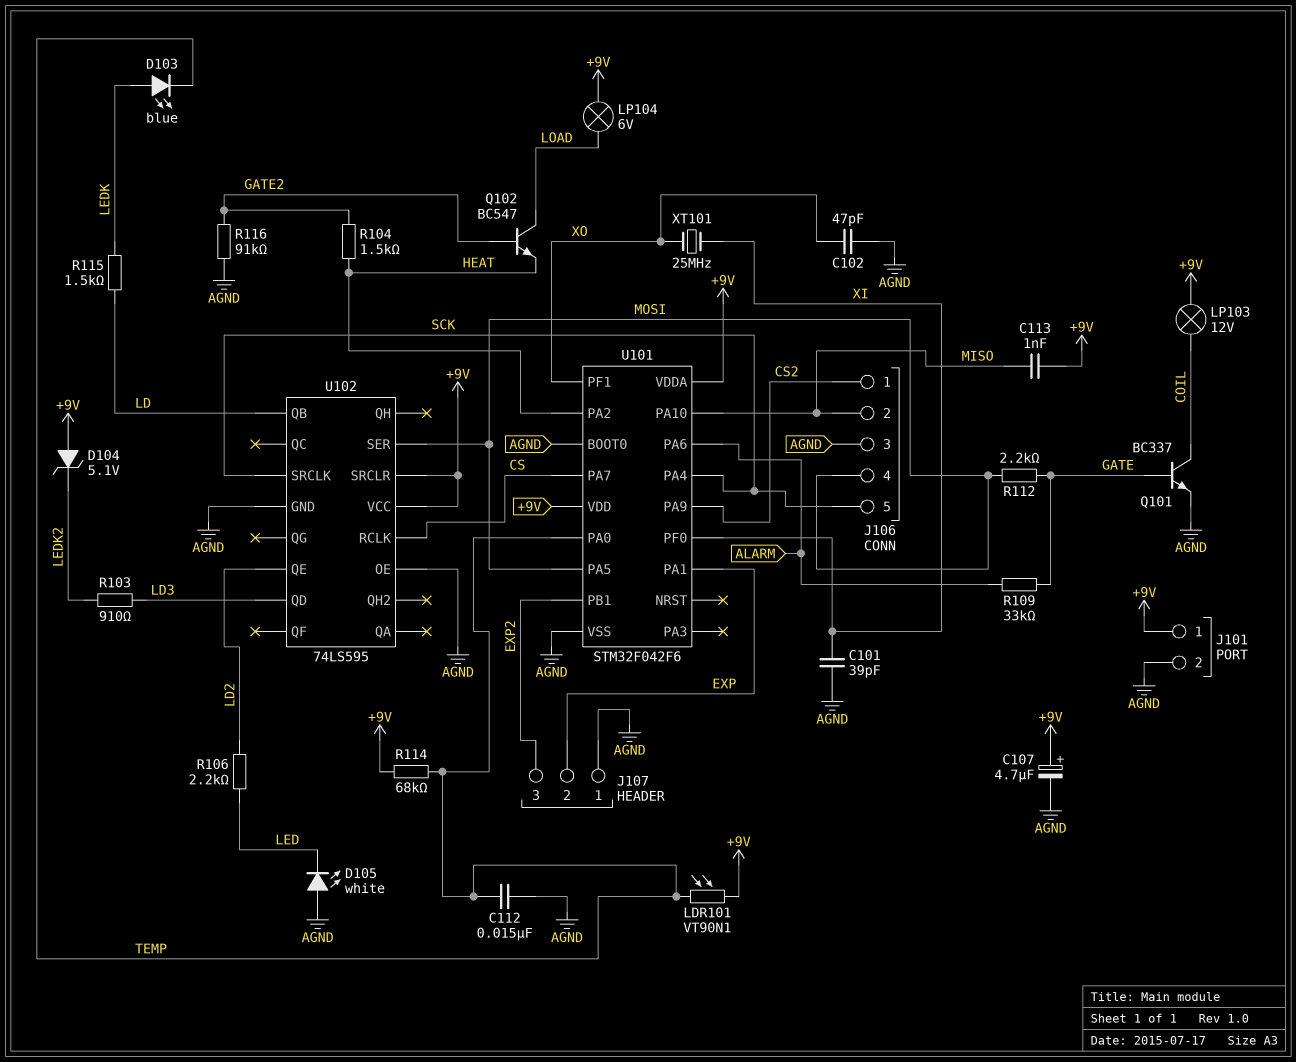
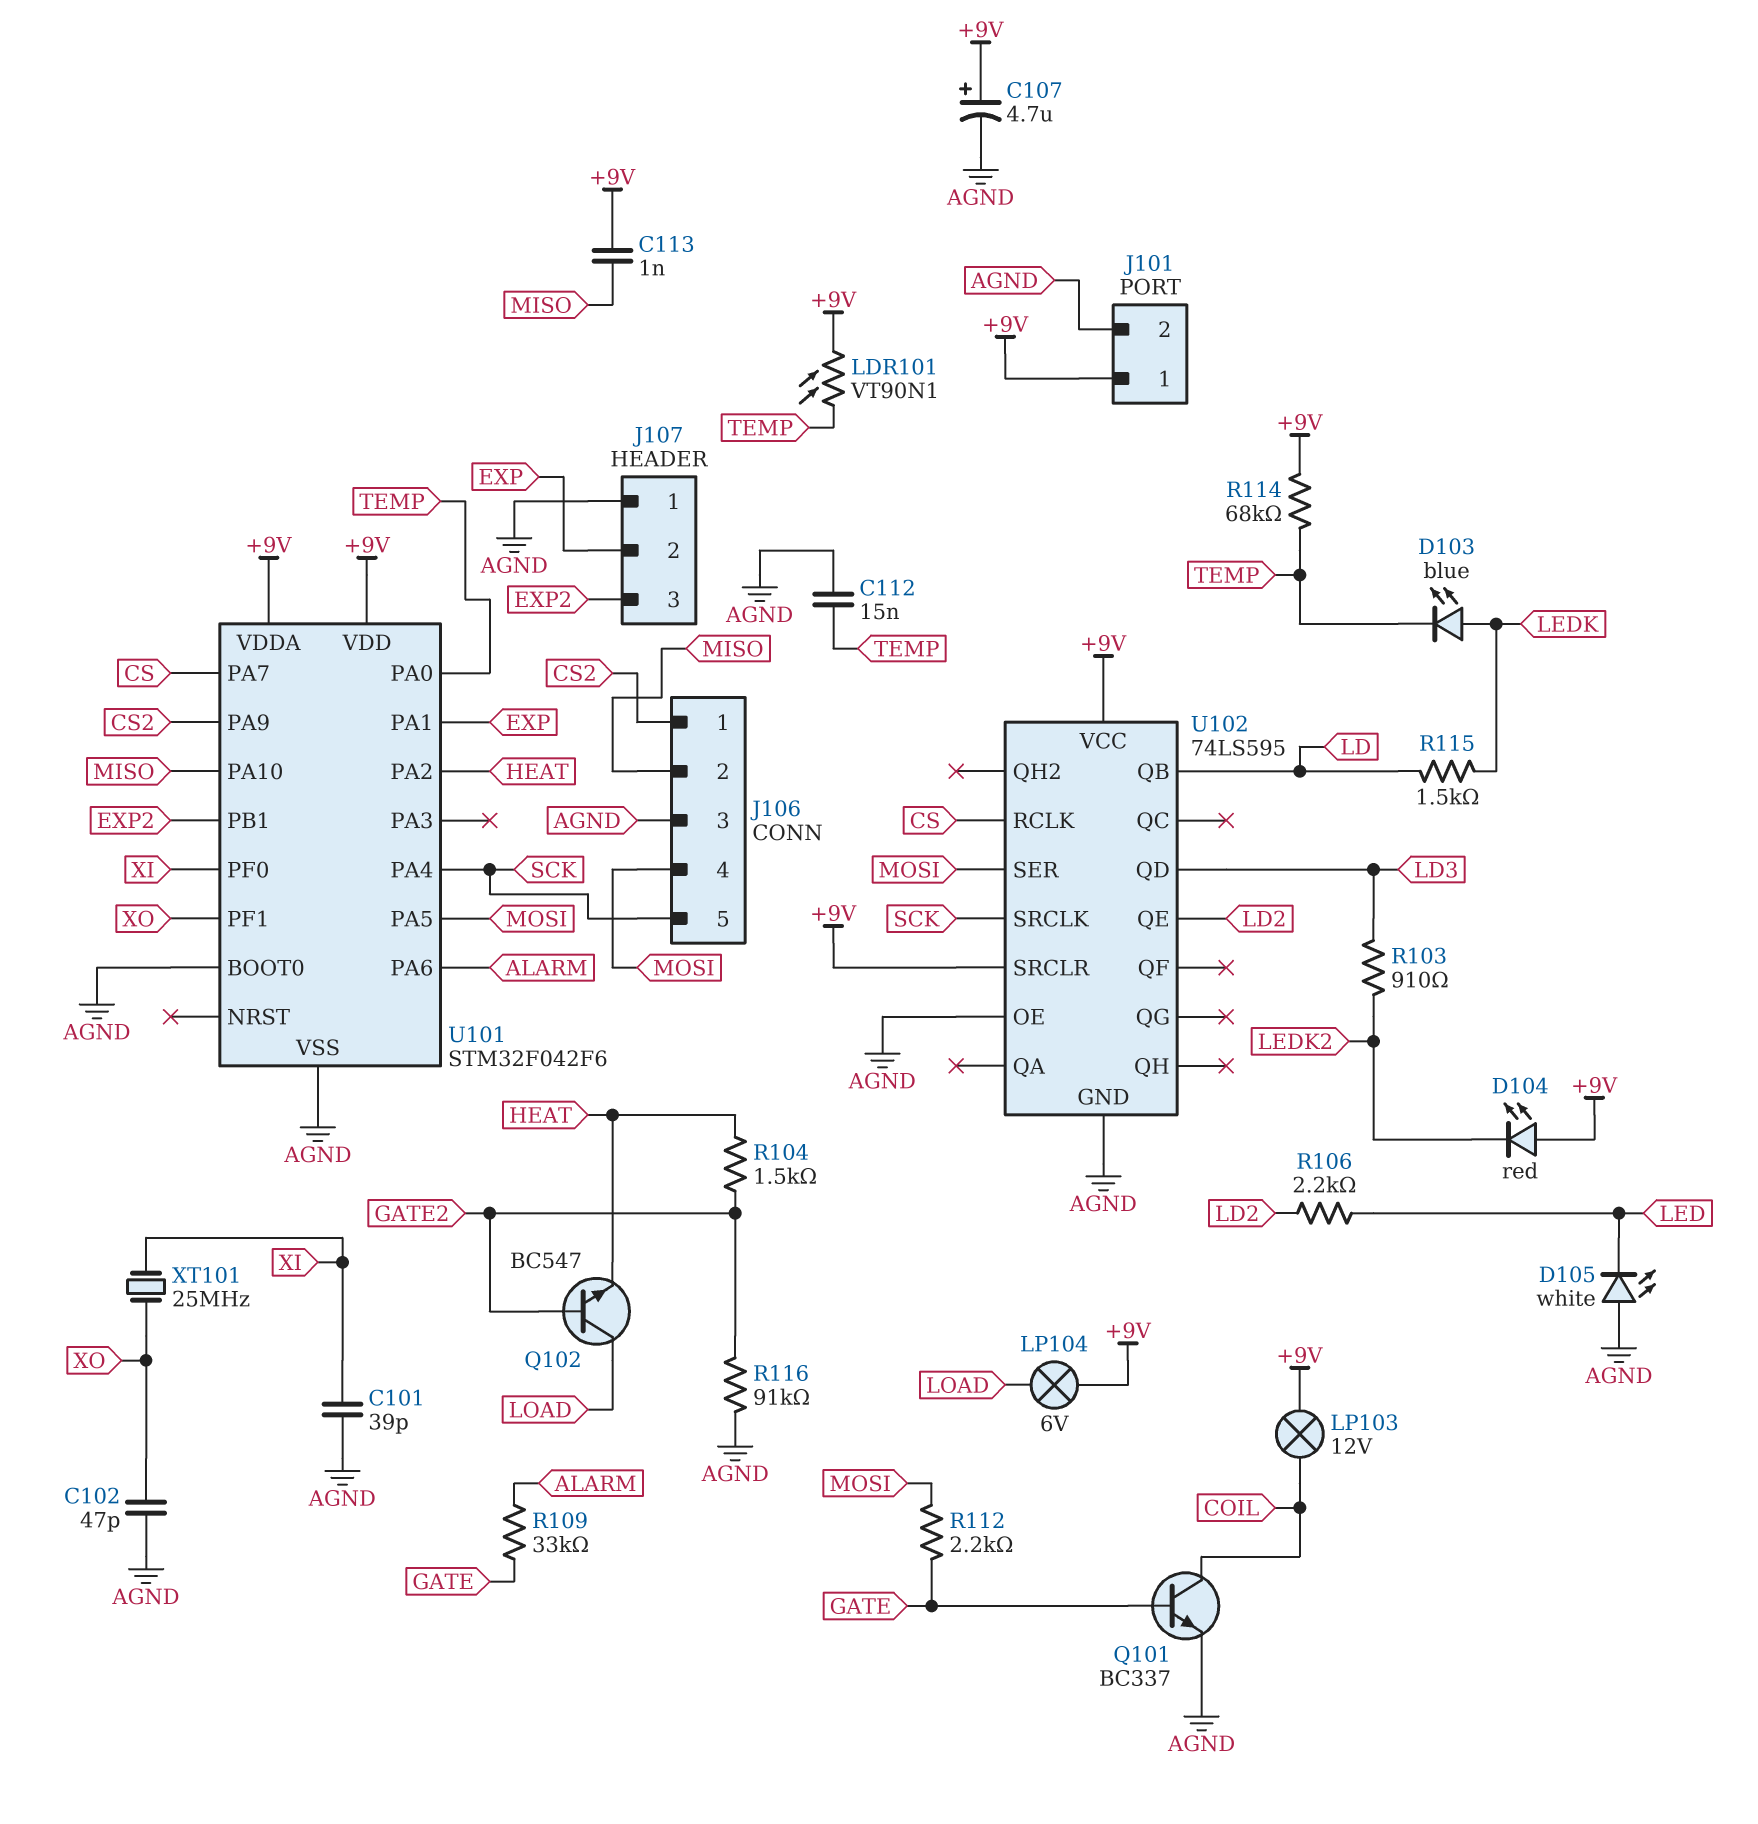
D104: zener 5.1V (A +9V, K LEDK2) -> LED red (A +9V, K LEDK2)

